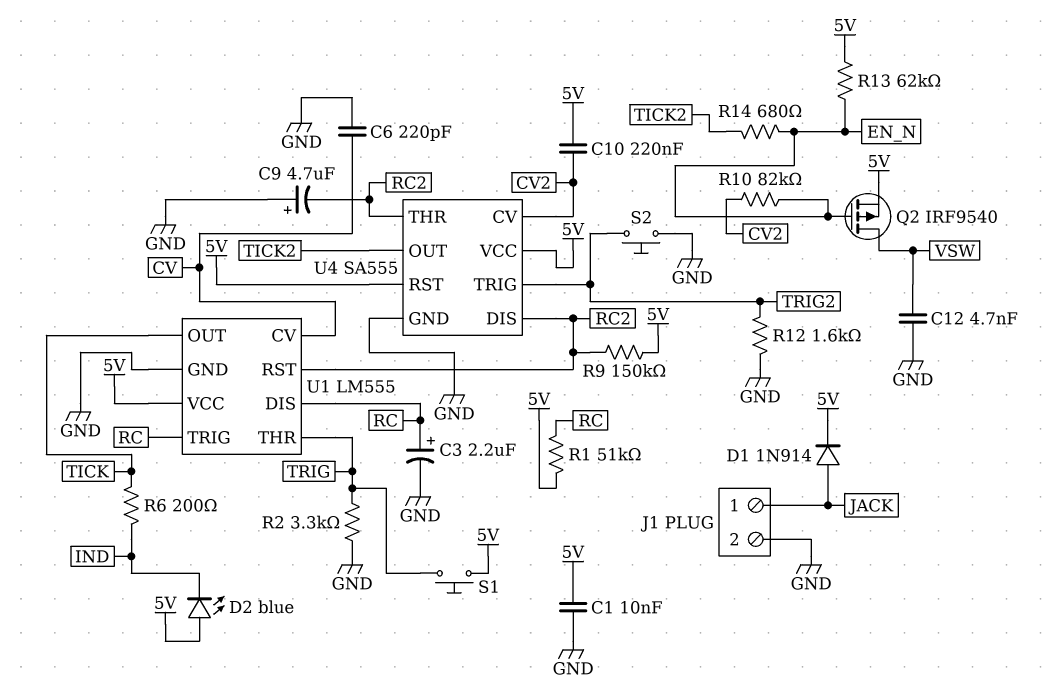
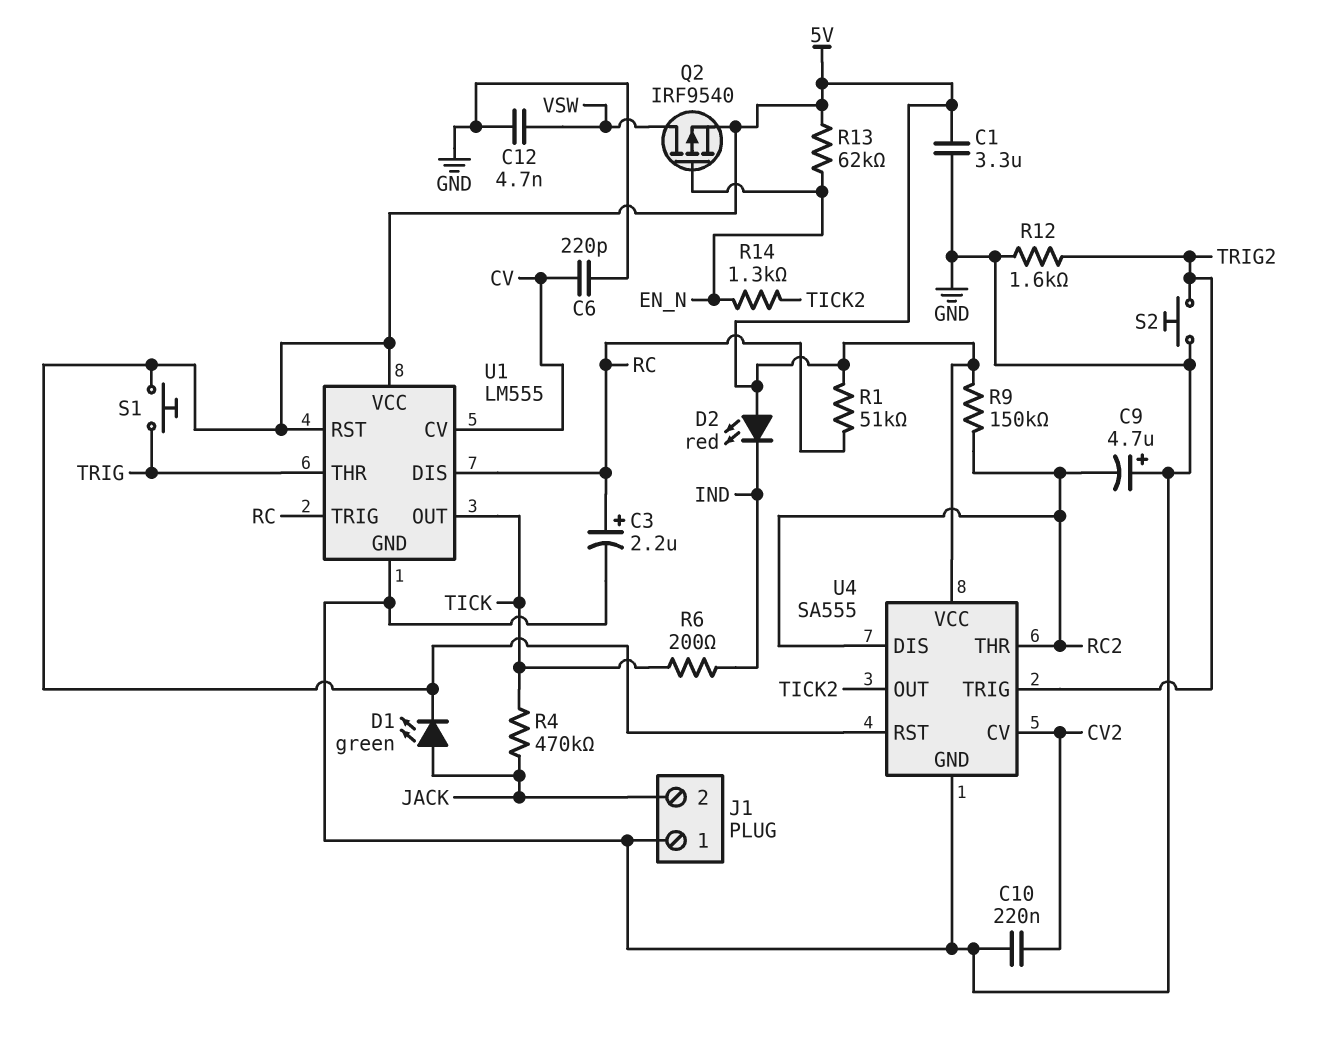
C1: 10nF (5V, GND) -> 3.3uF (5V, GND)
C10: 220nF (5V, CV2) -> 220nF (CV2, GND)
D1: diode 1N914 (A JACK, K 5V) -> LED green (A JACK, K 5V)
D2: LED blue (A 5V, K IND) -> LED red (A 5V, K IND)
J1 pin 1: JACK -> GND
J1 pin 2: GND -> JACK
R2: 3.3k (GND, TRIG) -> none
R4: none -> 470k (JACK, TICK)
R10: 82k (CV2, EN_N) -> none
R14: 680 (EN_N, TICK2) -> 1.3k (EN_N, TICK2)
U1 pin RST: RC2 -> 5V

